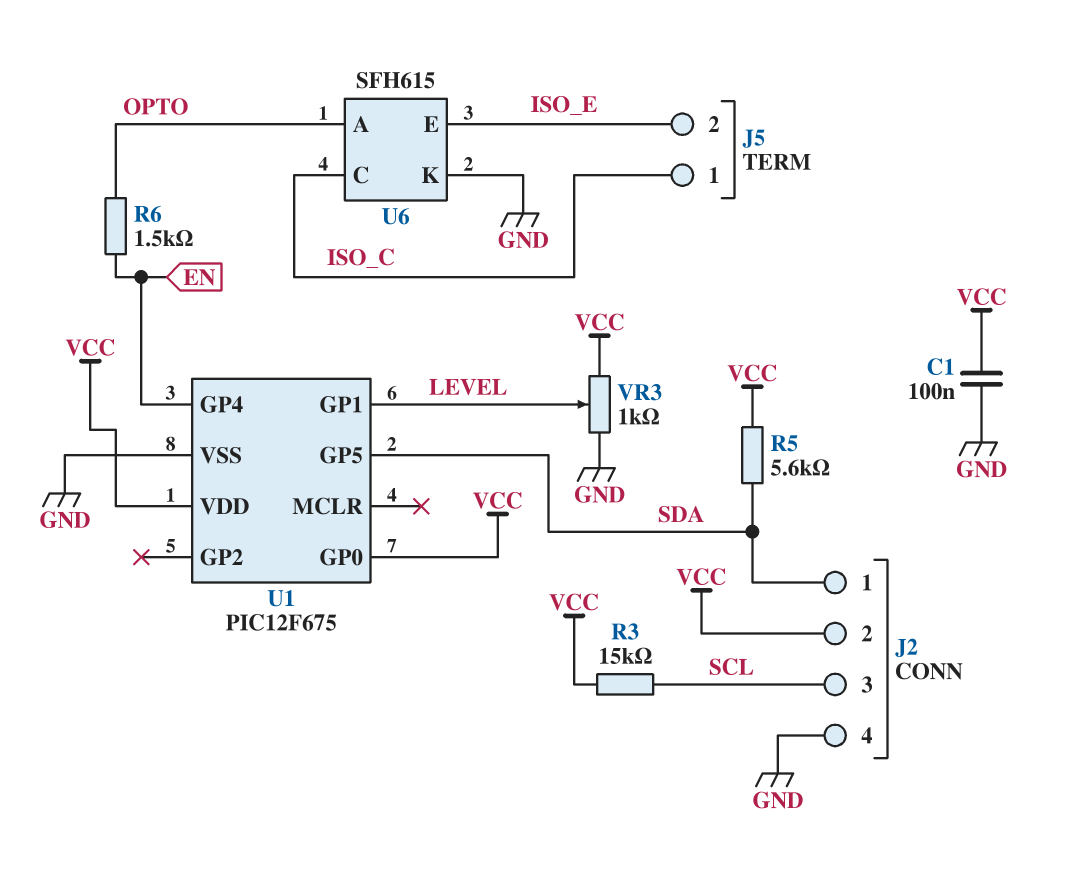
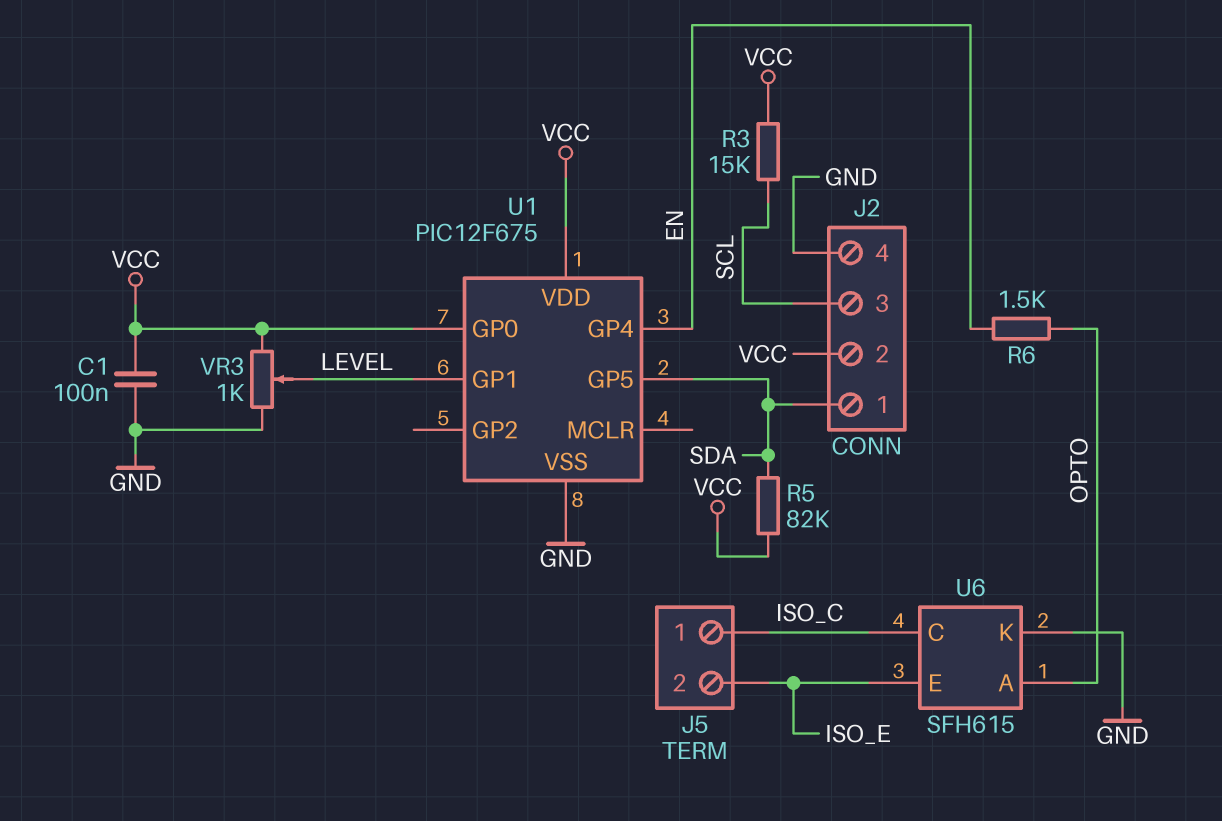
R5: 5.6k (SDA, VCC) -> 82k (SDA, VCC)

